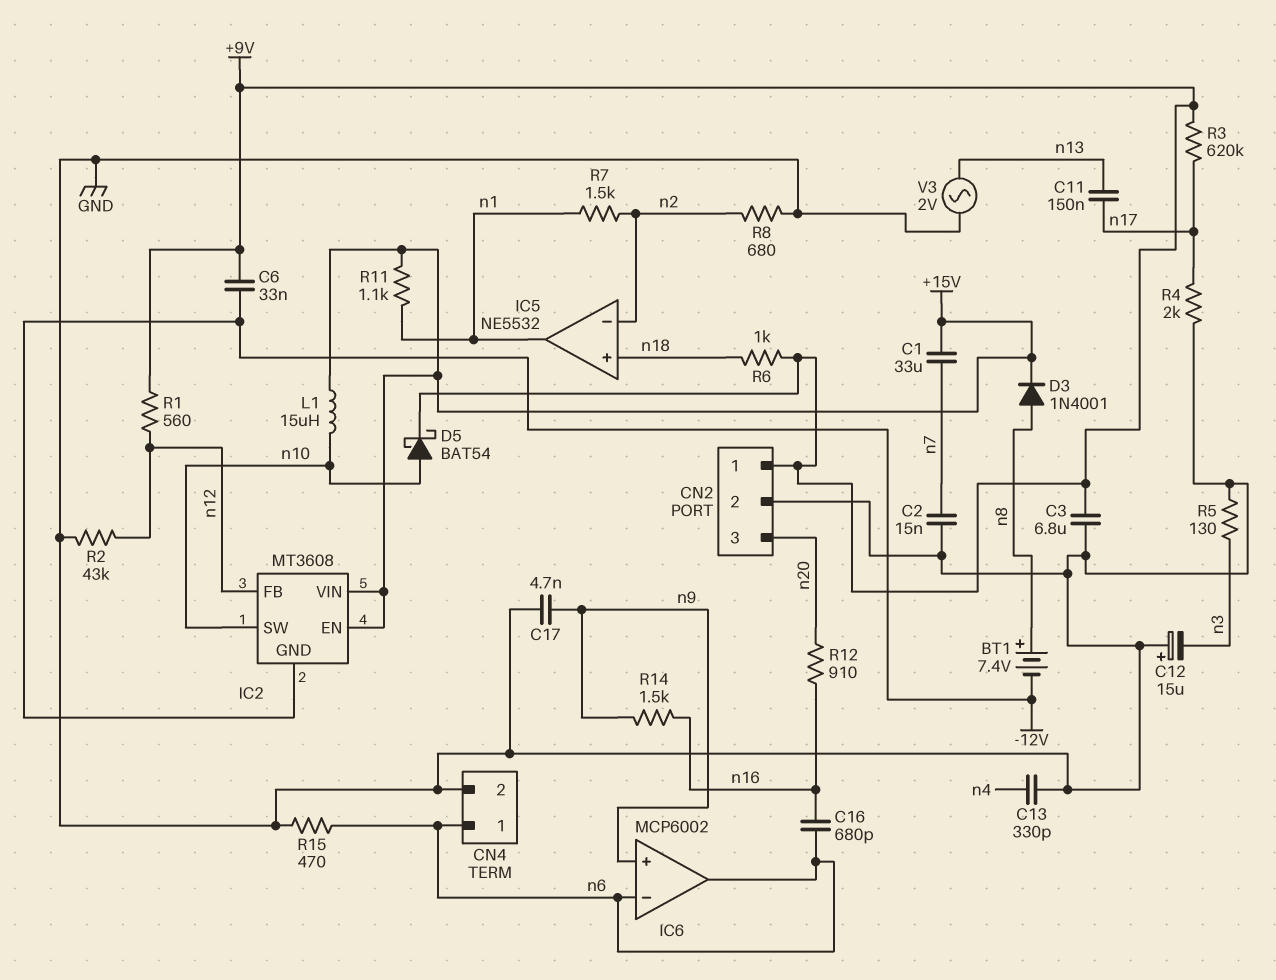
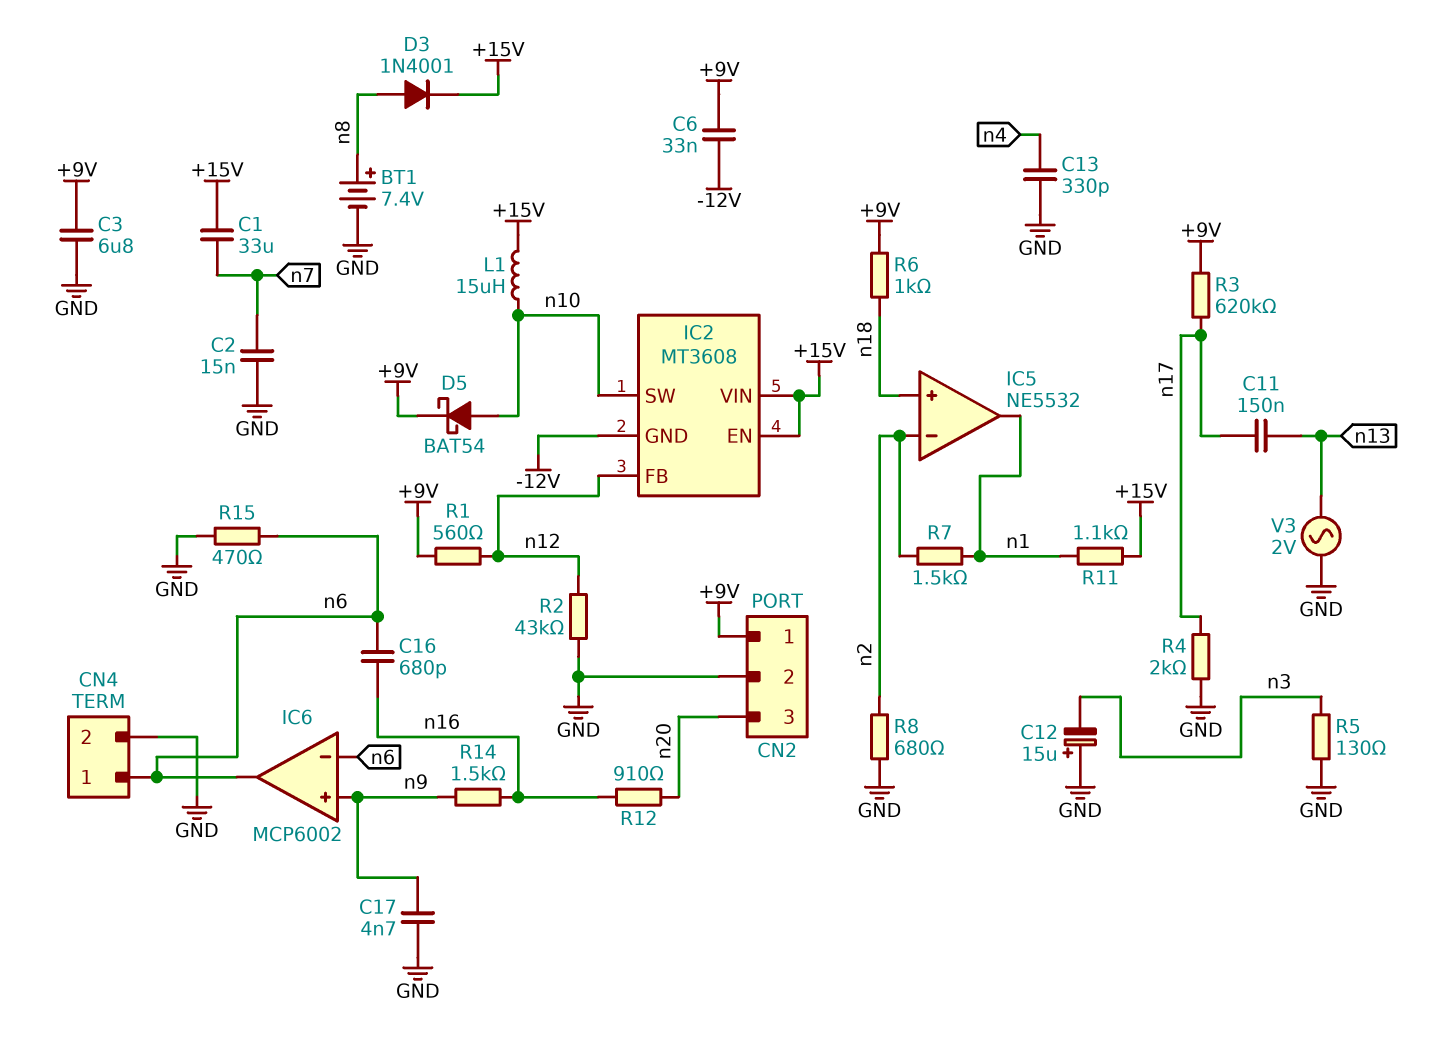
BT1: 7.4V (plus n8, minus -12V) -> 7.4V (plus n8, minus GND)

